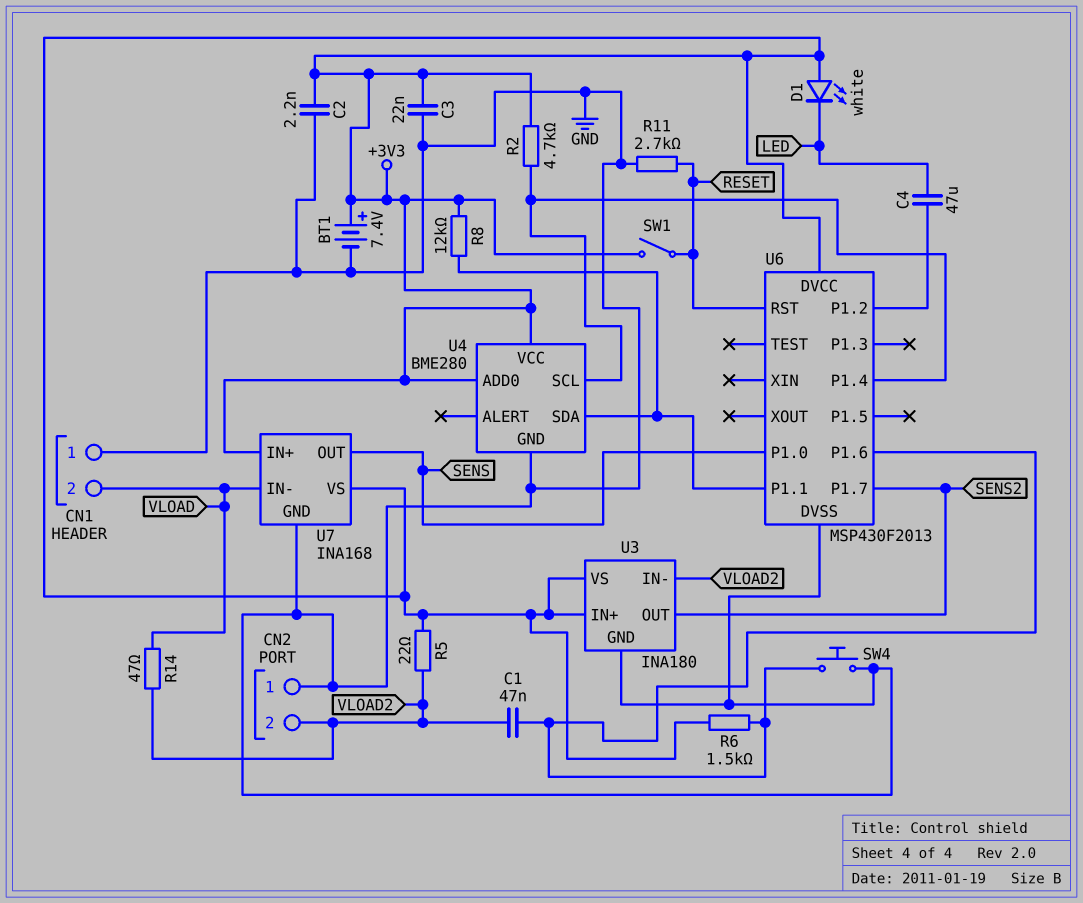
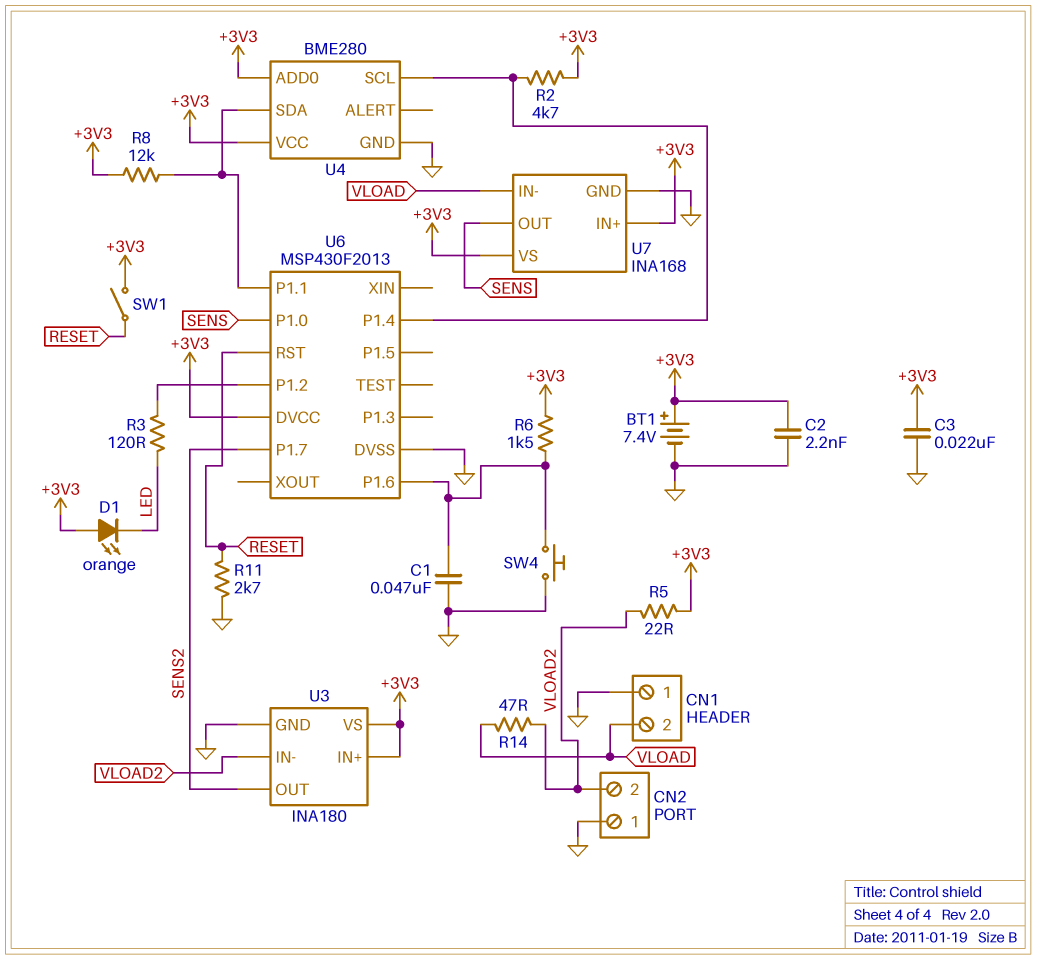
C1: 47nF (U6/P1.6, VLOAD2) -> 47nF (GND, U6/P1.6)
C4: 47uF (LED, U6/P1.2) -> none
D1: LED white (A +3V3, K LED) -> LED orange (A +3V3, K LED)
R3: none -> 120 (LED, U6/P1.2)

